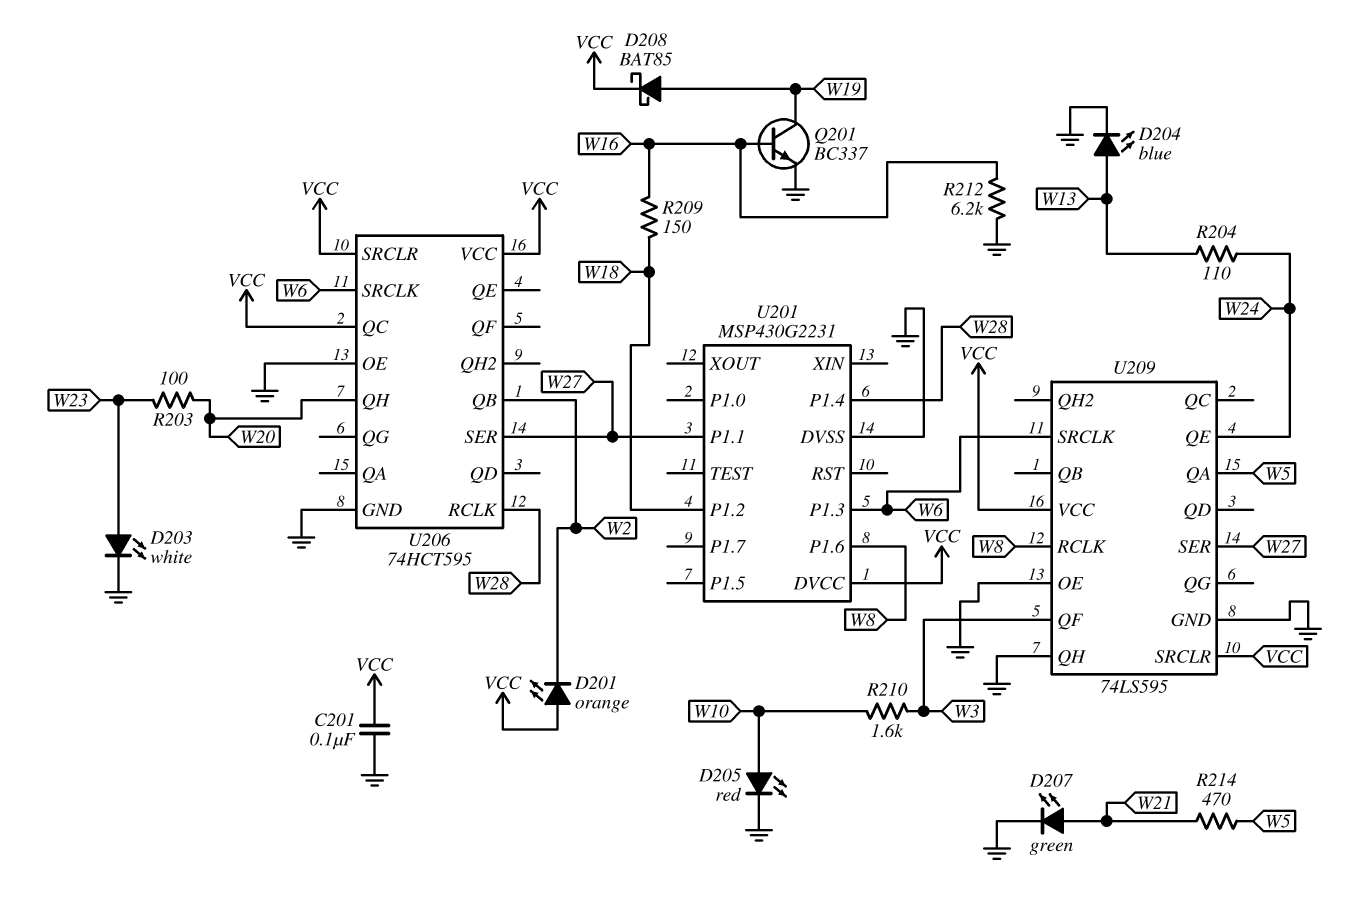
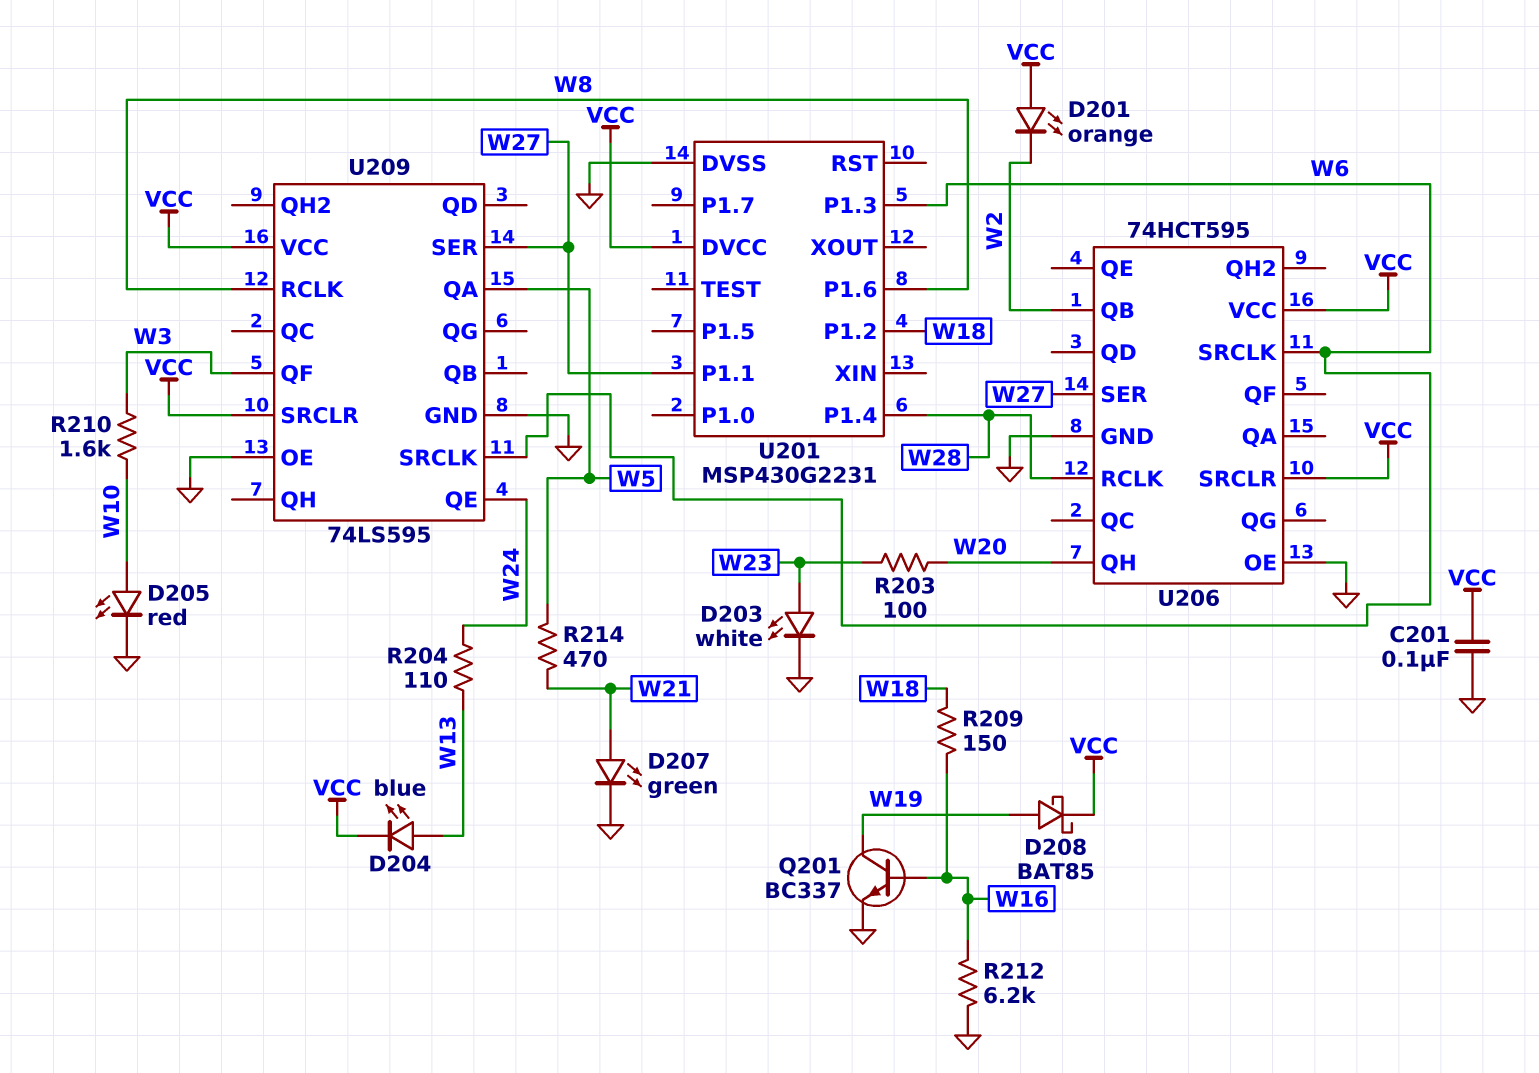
D204: LED blue (A W13, K GND) -> LED blue (A W13, K VCC)
U206 pin QC: VCC -> none
U209 pin QH: GND -> none

